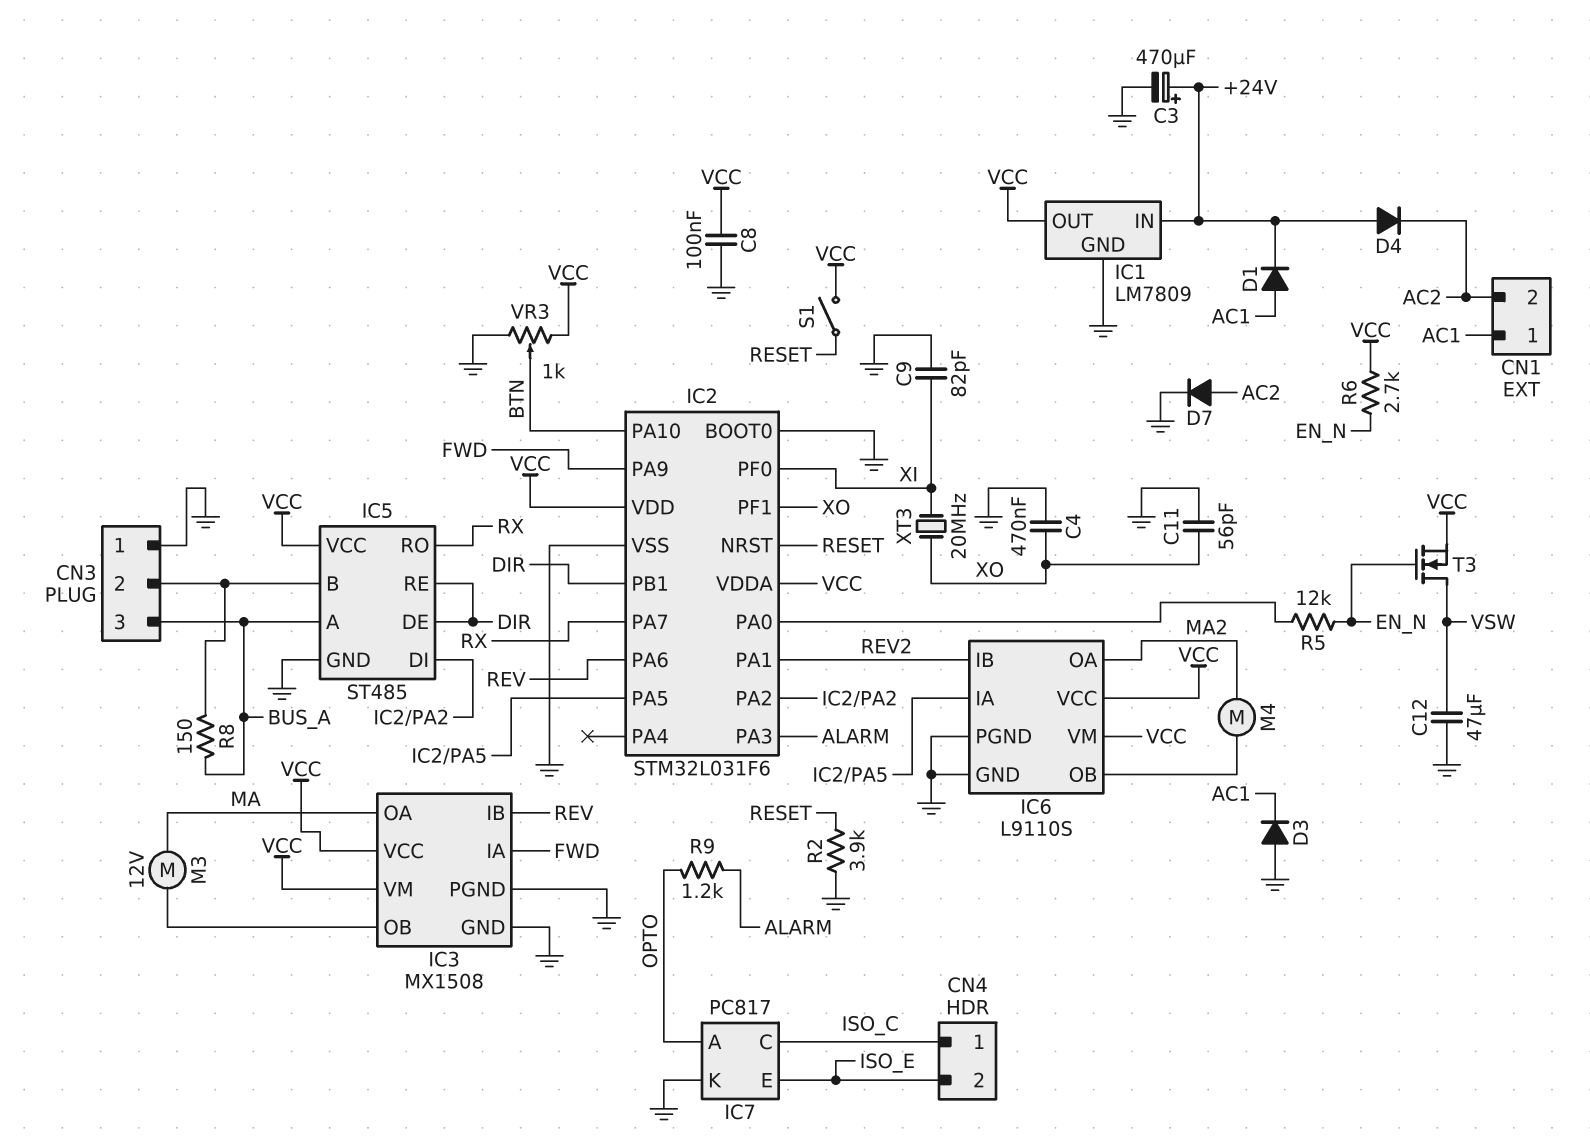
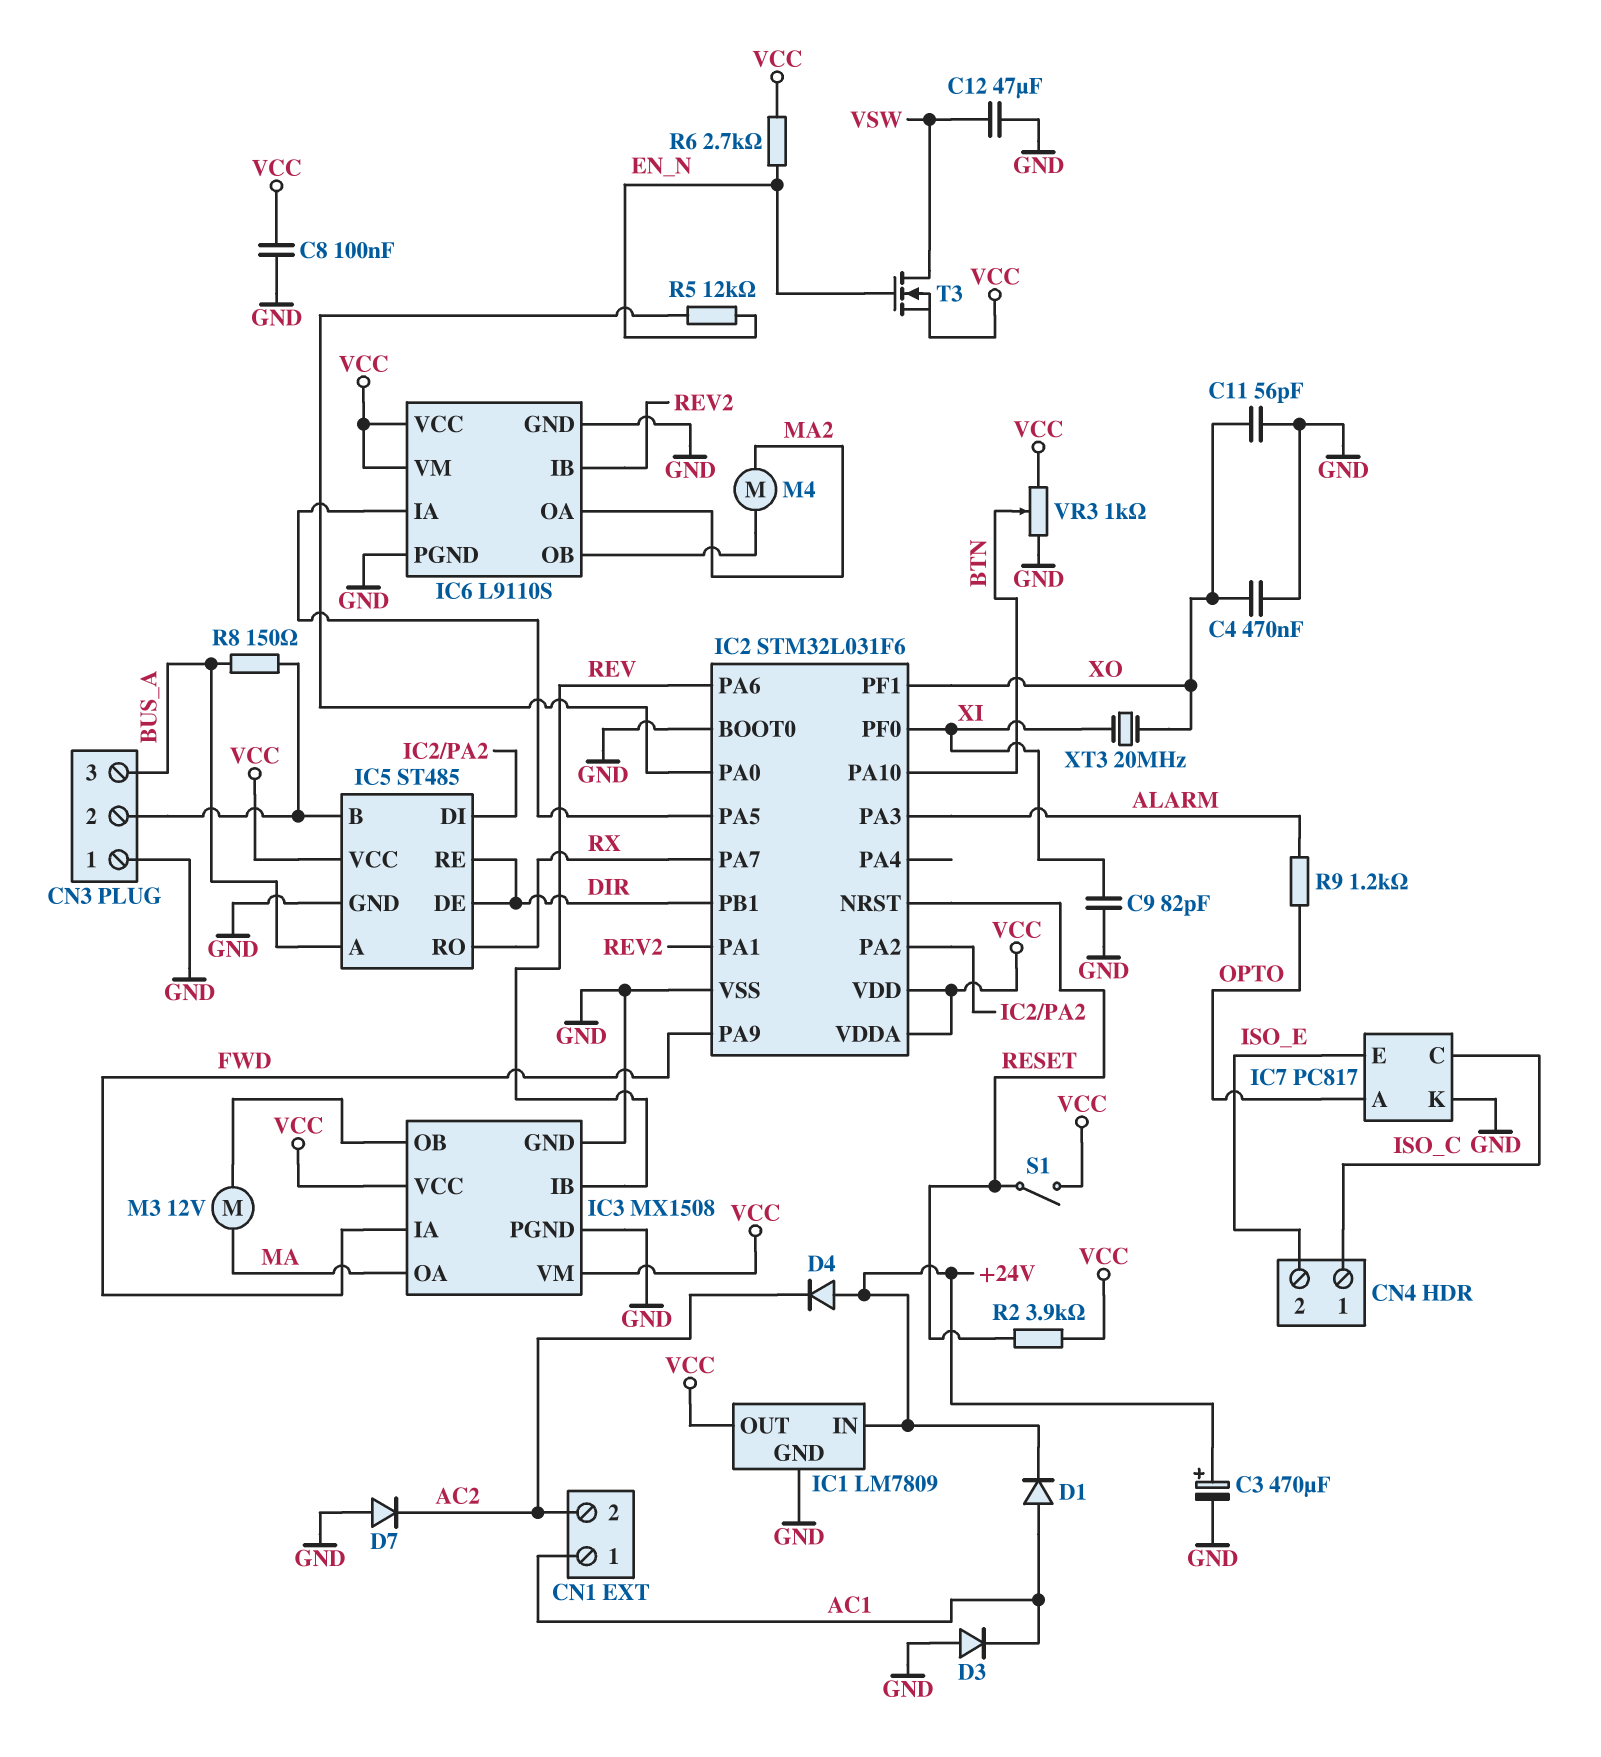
D7: diode (A AC2, K GND) -> diode (A GND, K AC2)
R2: 3.9k (GND, RESET) -> 3.9k (RESET, VCC)

